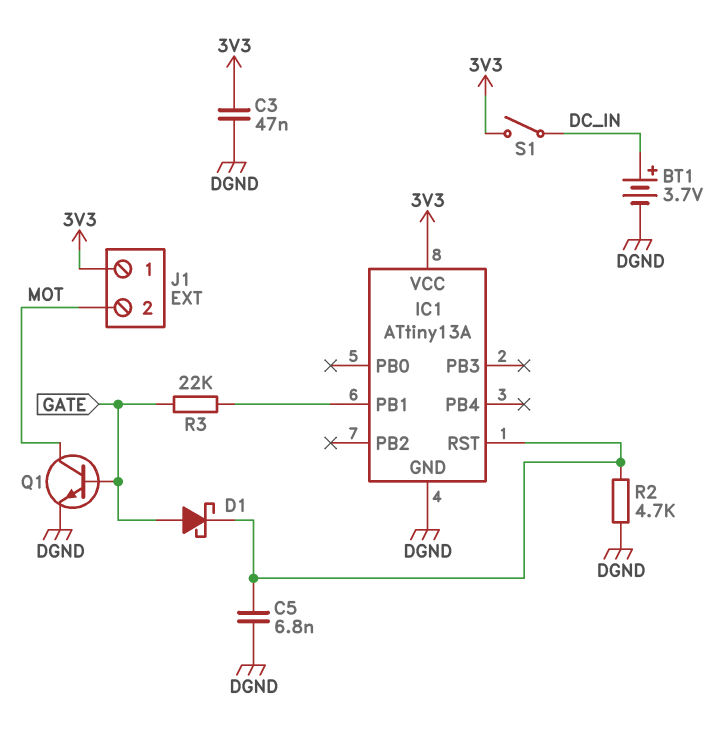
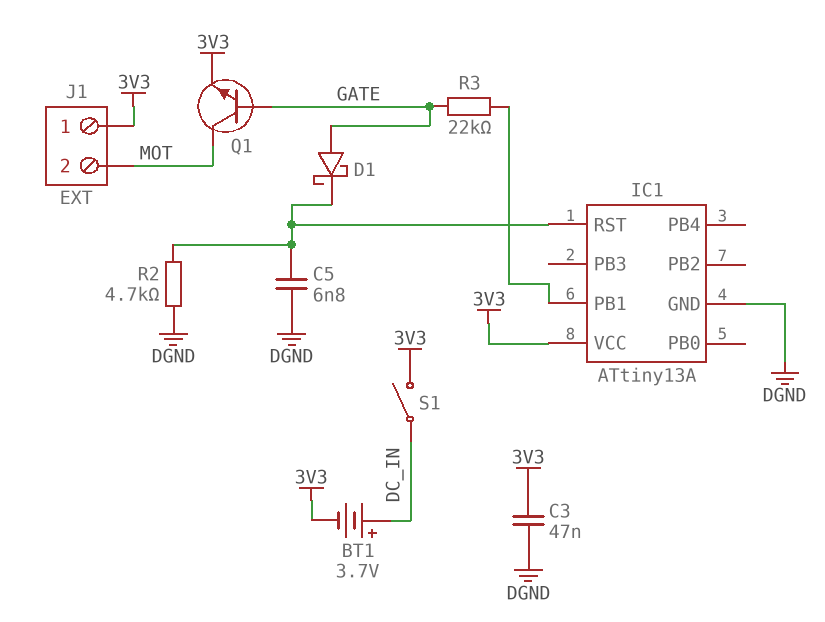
BT1: 3.7V (plus DC_IN, minus DGND) -> 3.7V (plus DC_IN, minus 3V3)
Q1: NPN (B GATE, C MOT, E DGND) -> NPN (B GATE, C MOT, E 3V3)

